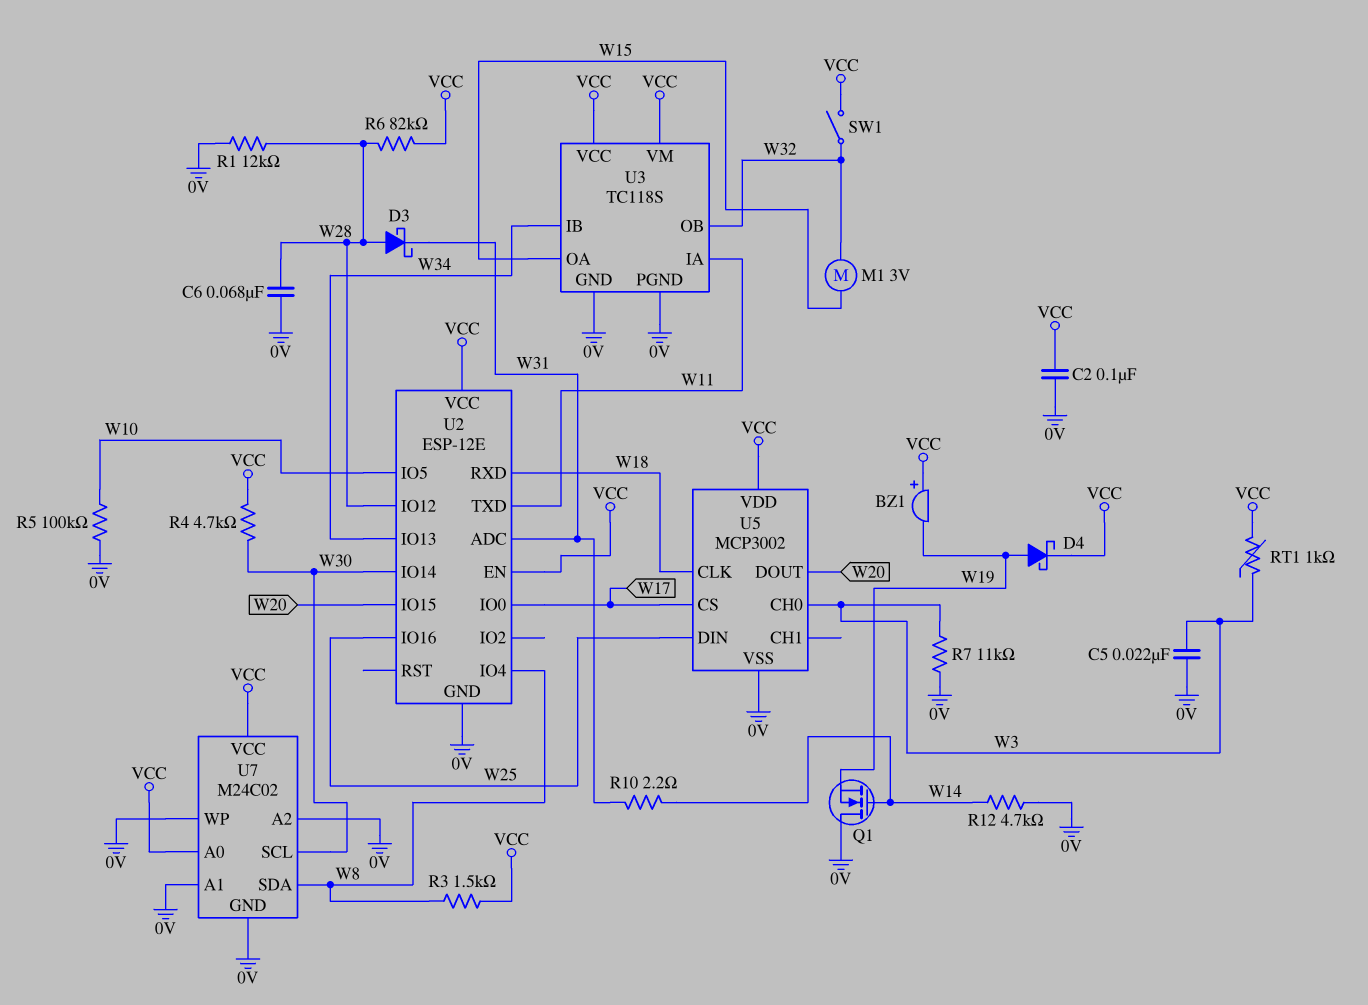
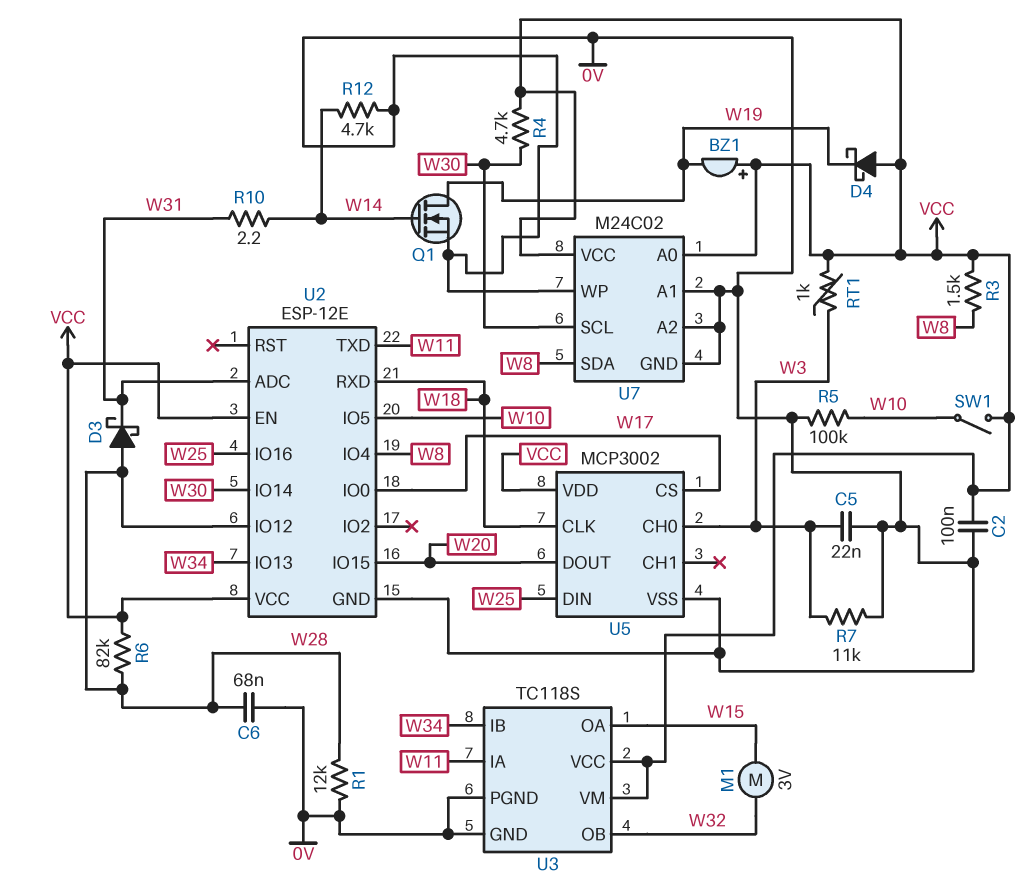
D4: schottky (A W19, K VCC) -> schottky (A VCC, K W19)
Q1: NMOS (G W14, D 0V, S W19) -> NMOS (G W14, D W19, S 0V)
SW1: switch (VCC, W32) -> switch (VCC, W10)

